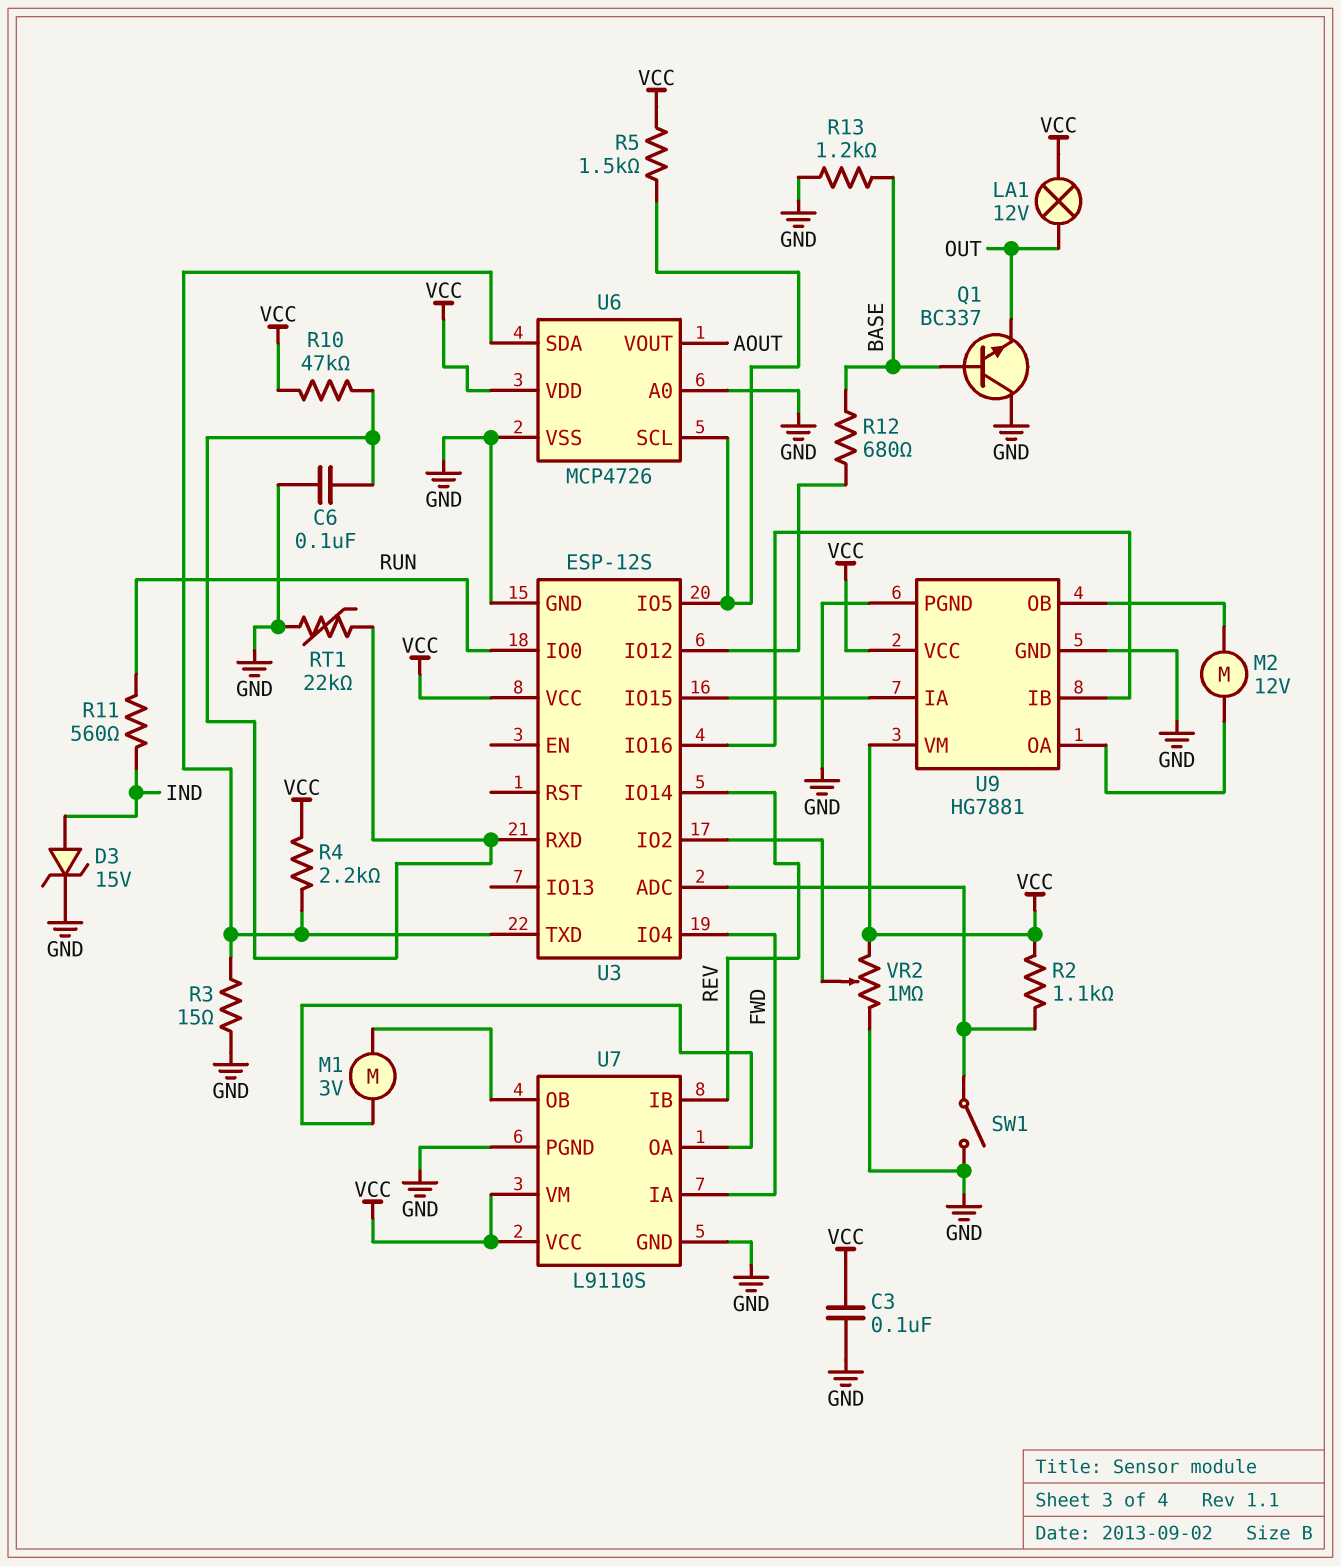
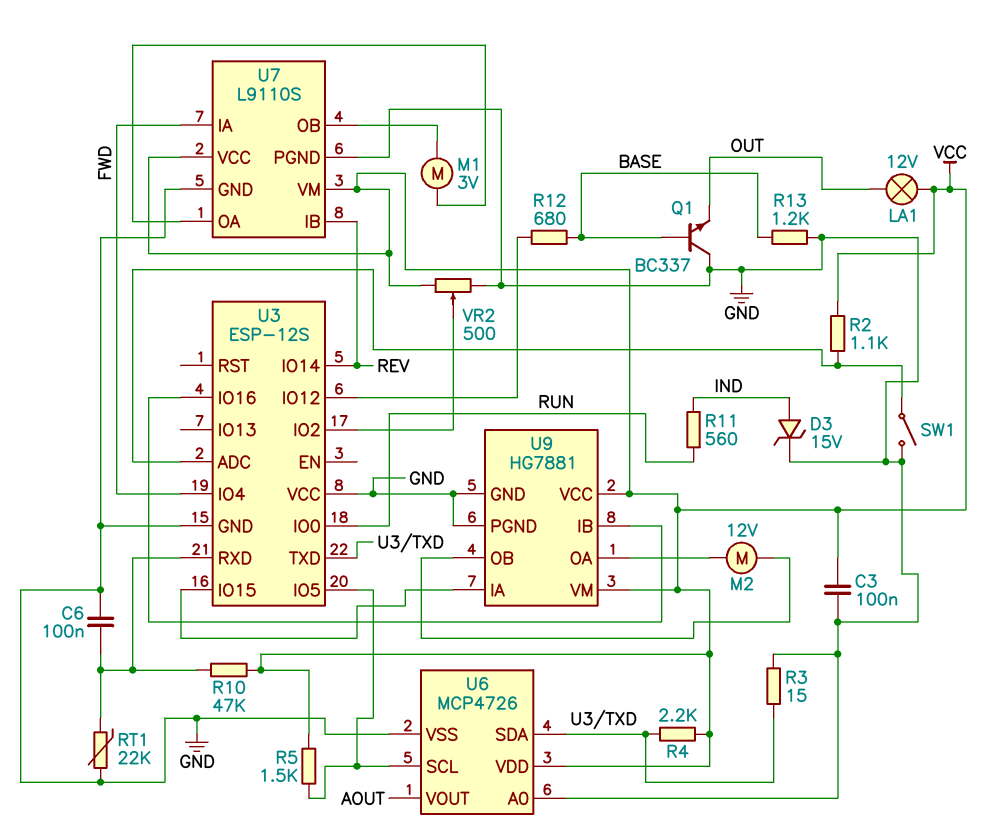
U3 pin VCC: VCC -> GND
VR2: 1M (GND, VCC, wiper U3/IO2) -> 500 (GND, VCC, wiper U3/IO2)

